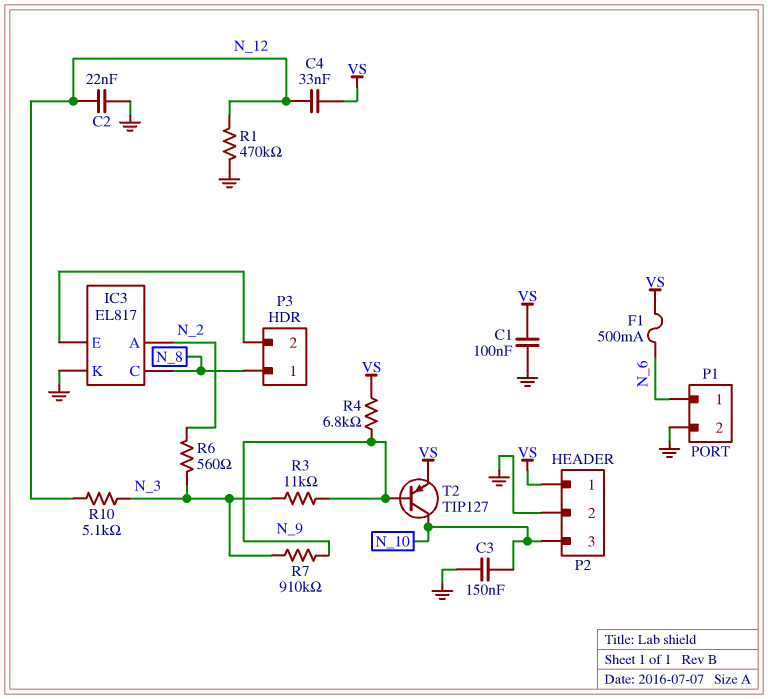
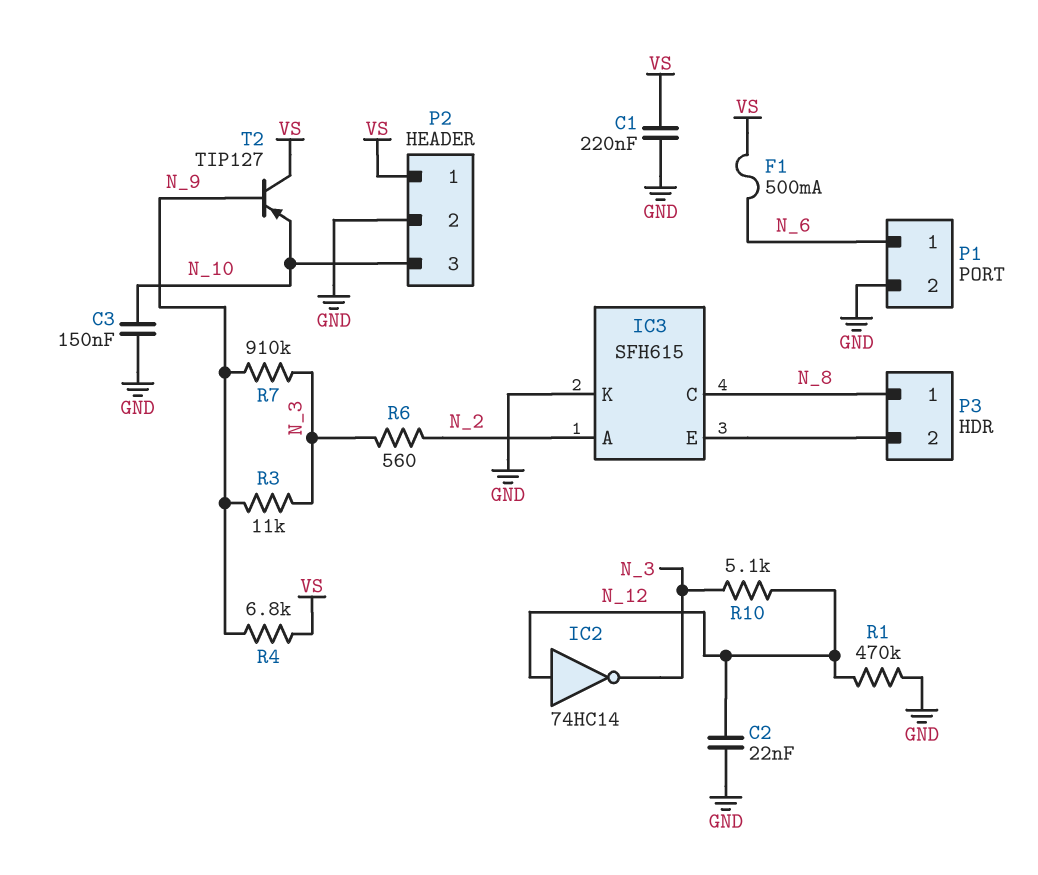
C1: 100nF (GND, VS) -> 220nF (GND, VS)
C4: 33nF (N_12, VS) -> none
IC2: none -> NOT 74HC14 (in N_12, out N_3)
IC3: EL817 -> SFH615
T2: PNP TIP127 (B N_9, C N_10, E VS) -> PNP TIP127 (B N_9, C VS, E N_10)

